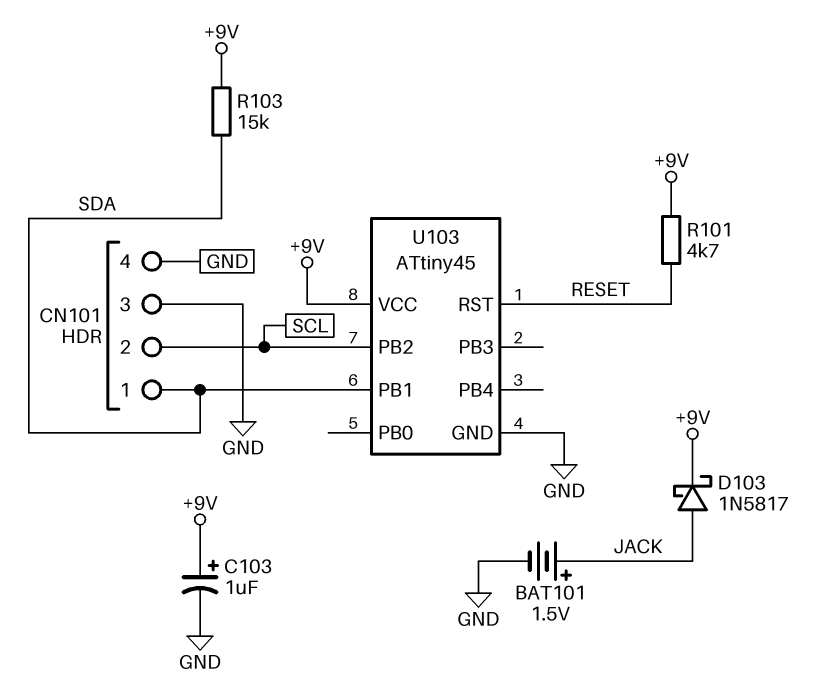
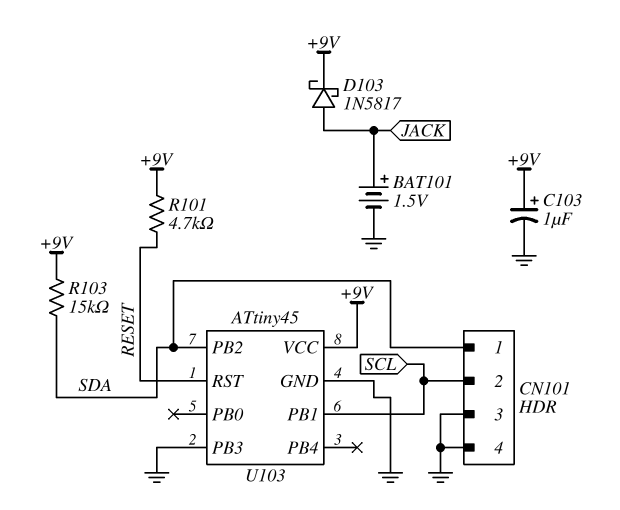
U103 pin PB1: SDA -> SCL
U103 pin PB2: SCL -> SDA
U103 pin PB3: none -> GND

